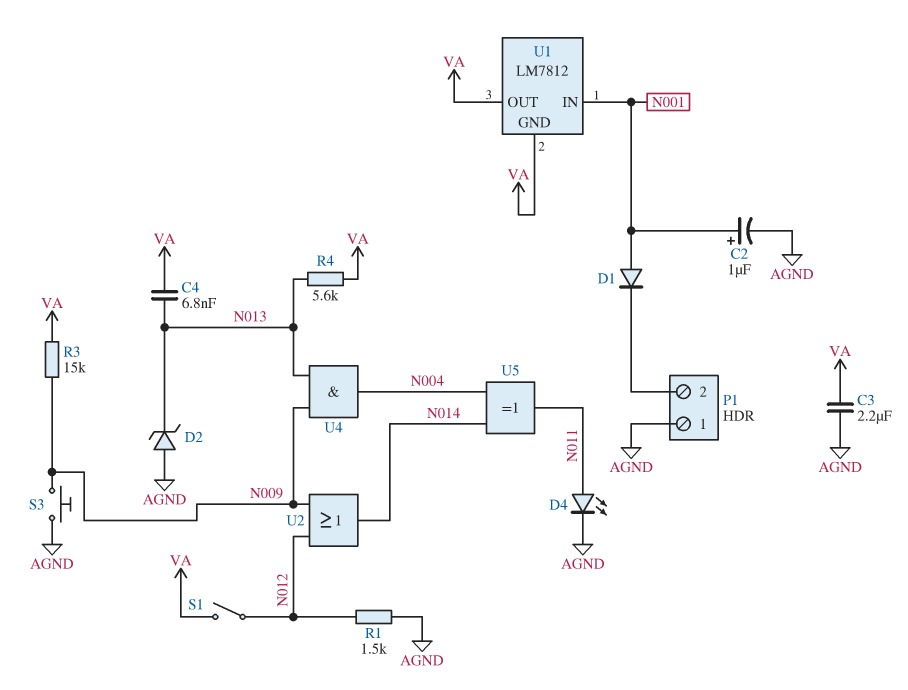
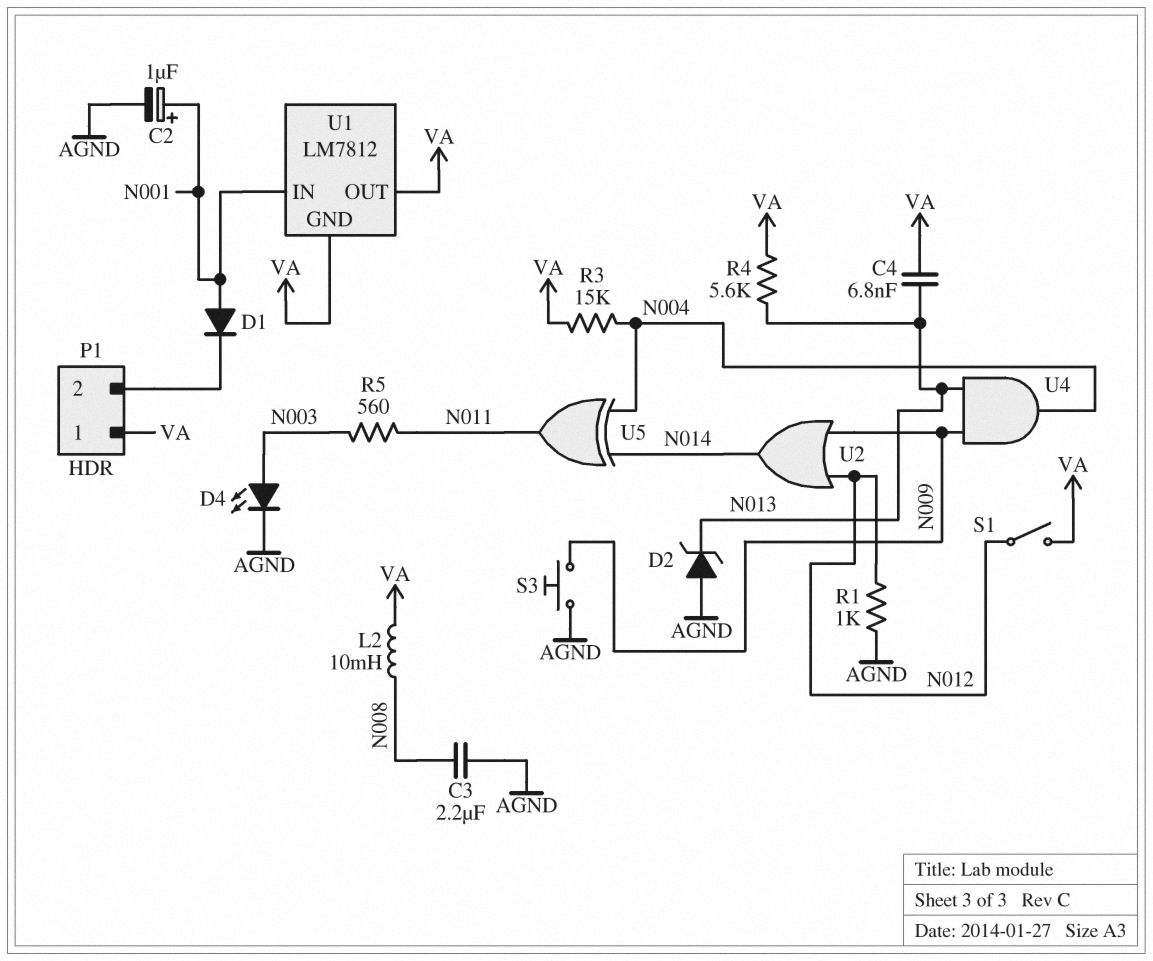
C3: 2.2uF (AGND, VA) -> 2.2uF (AGND, N008)
D4: LED (A N011, K AGND) -> LED (A N003, K AGND)
L2: none -> 10mH (N008, VA)
P1 pin 1: AGND -> VA
R1: 1.5k (AGND, N012) -> 1k (AGND, N012)
R3: 15k (N009, VA) -> 15k (N004, VA)
R5: none -> 560 (N003, N011)

